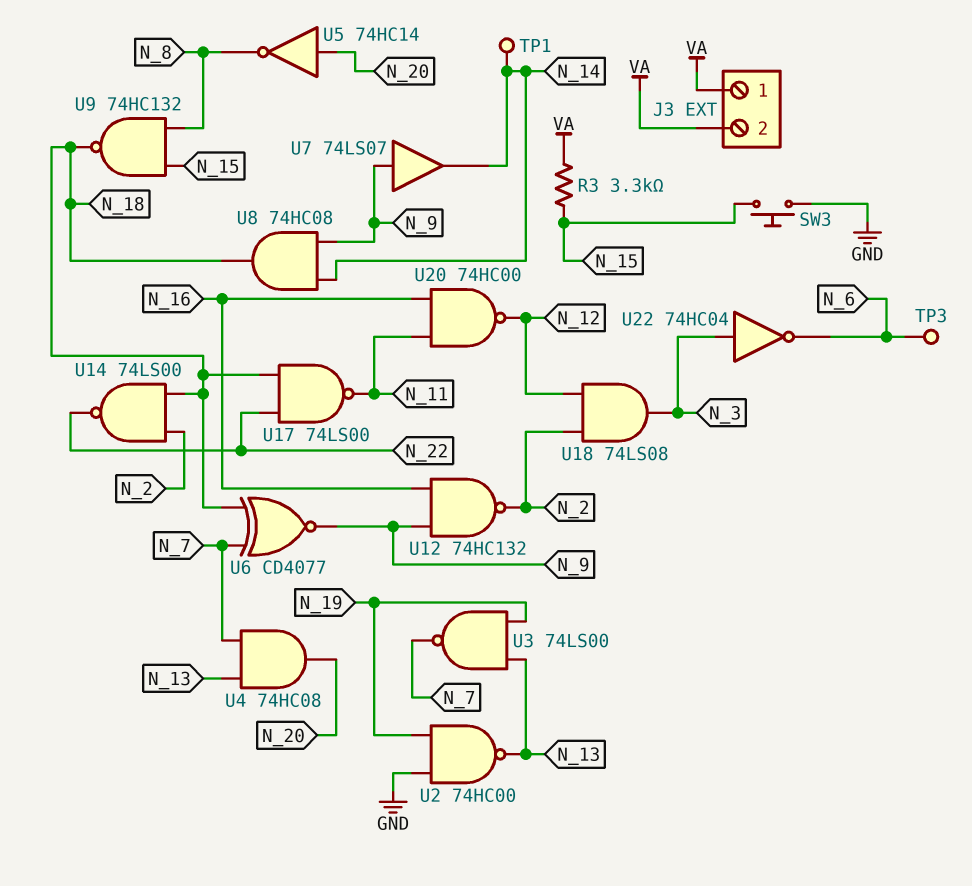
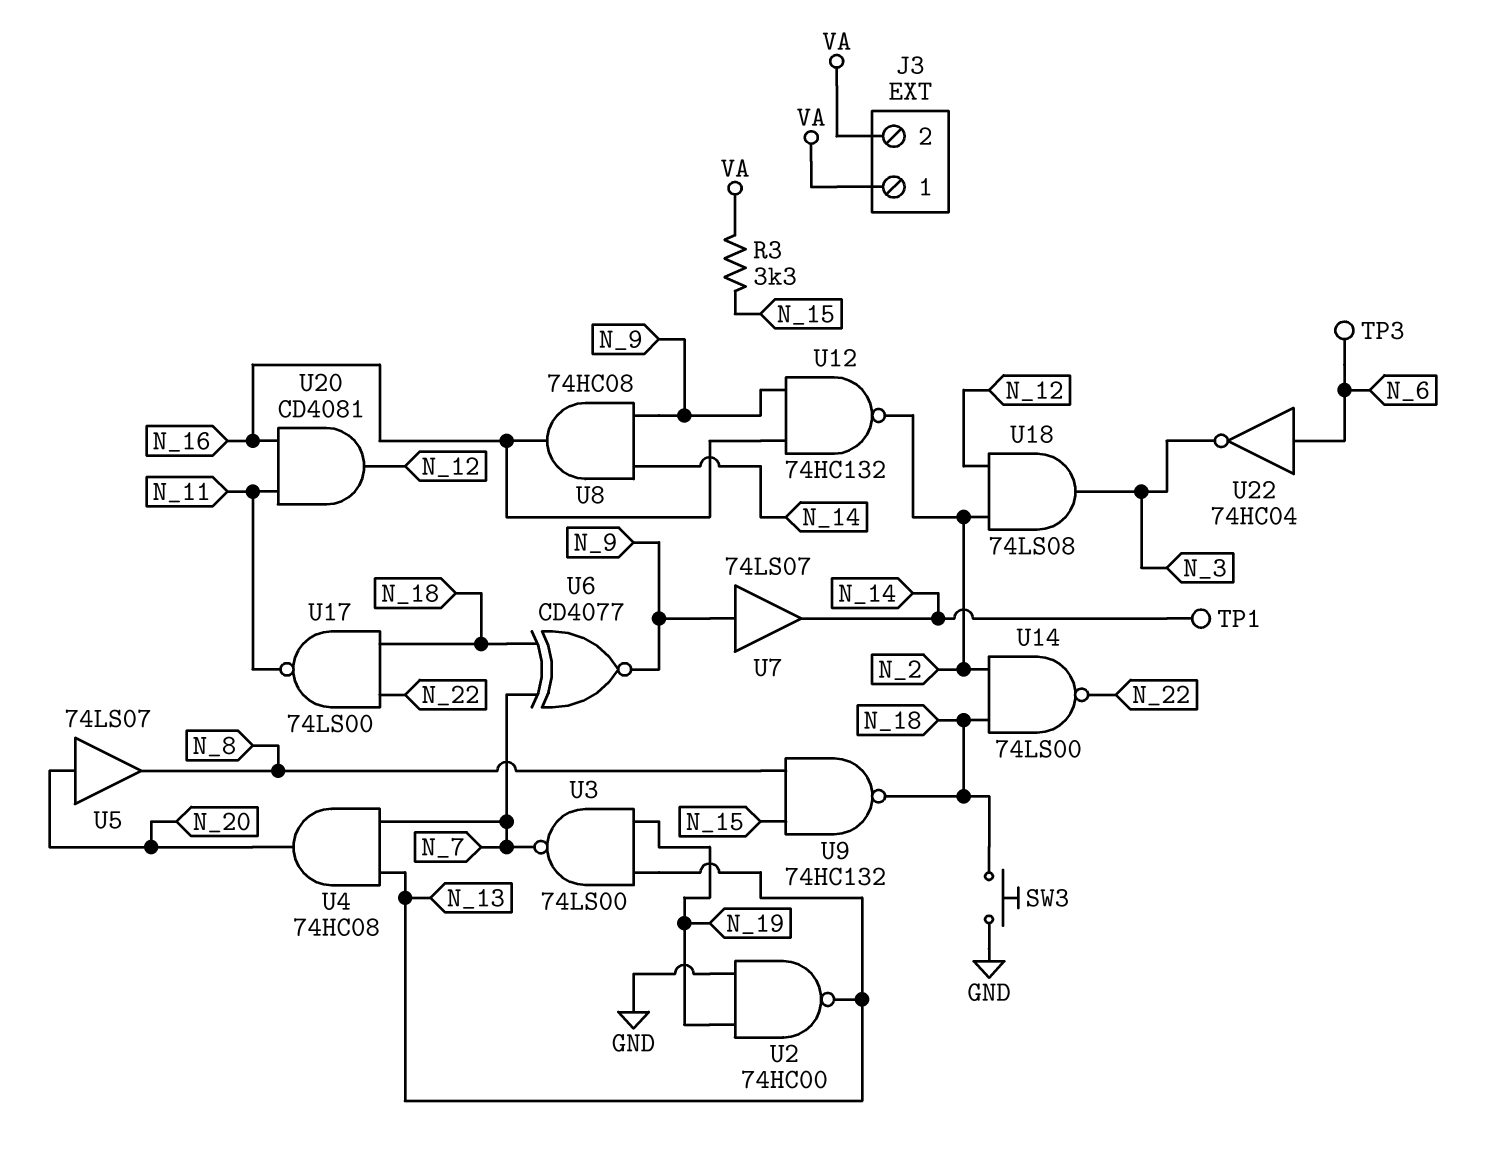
SW3: button (GND, N_15) -> button (GND, N_18)
U5: NOT 74HC14 (in N_20, out N_8) -> buffer 74LS07 (in N_20, out N_8)
U8: AND 74HC08 (in N_9, in N_14, out N_18) -> AND 74HC08 (in N_9, in N_14, out N_16)
U20: NAND 74HC00 (in N_11, in N_16, out N_12) -> AND CD4081 (in N_11, in N_16, out N_12)
U22: NOT 74HC04 (in N_3, out N_6) -> NOT 74HC04 (in N_6, out N_3)

